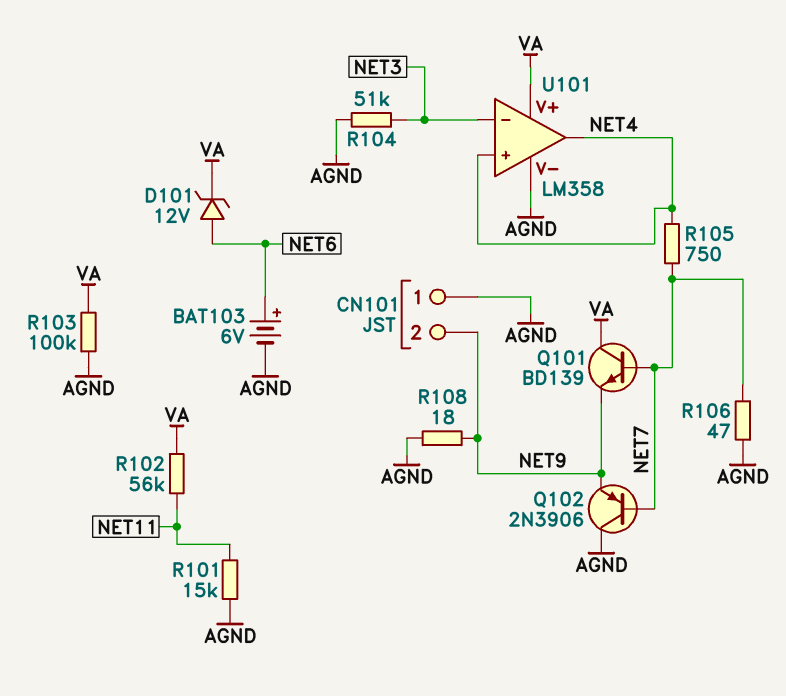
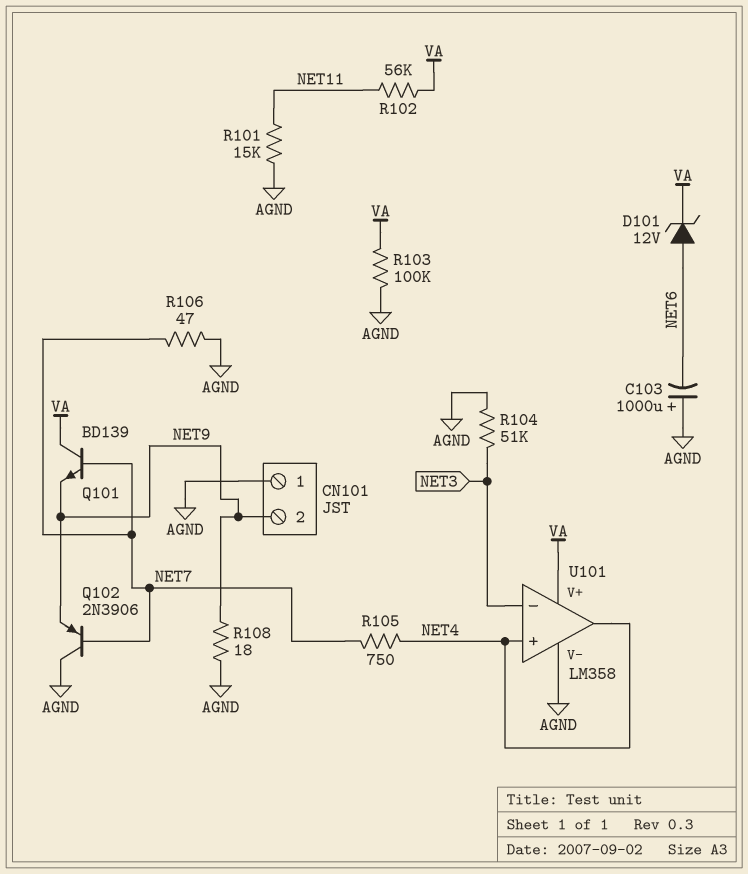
BAT103: 6V (plus NET6, minus AGND) -> none
C103: none -> 1000uF (plus AGND, minus NET6)

